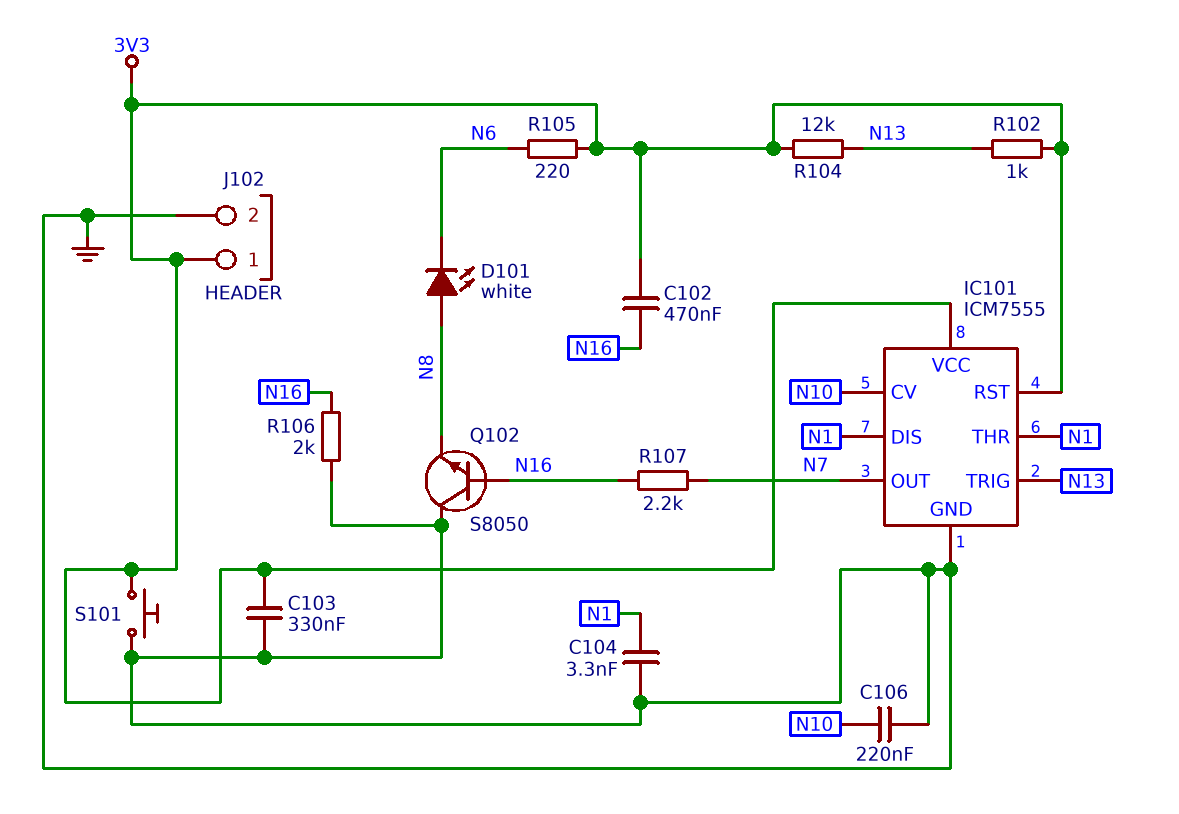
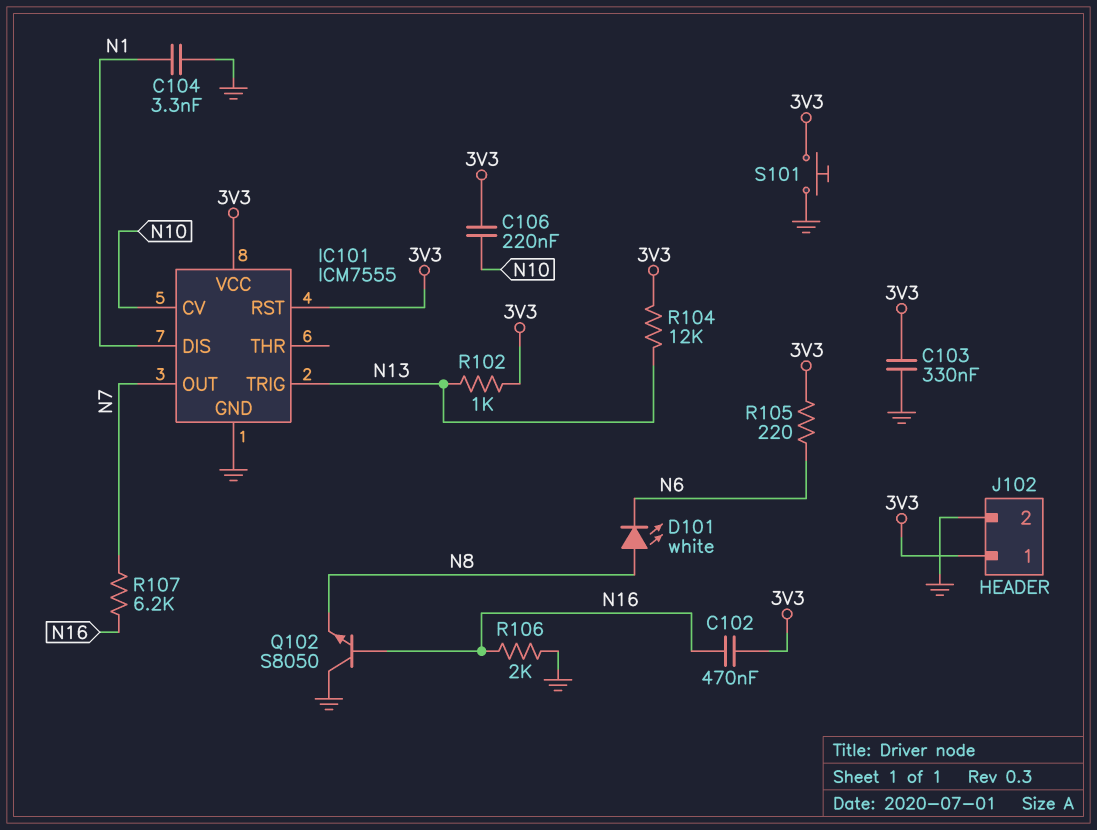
C106: 220nF (GND, N10) -> 220nF (3V3, N10)
IC101 pin THR: N1 -> none
R107: 2.2k (N7, N16) -> 6.2k (N7, N16)

